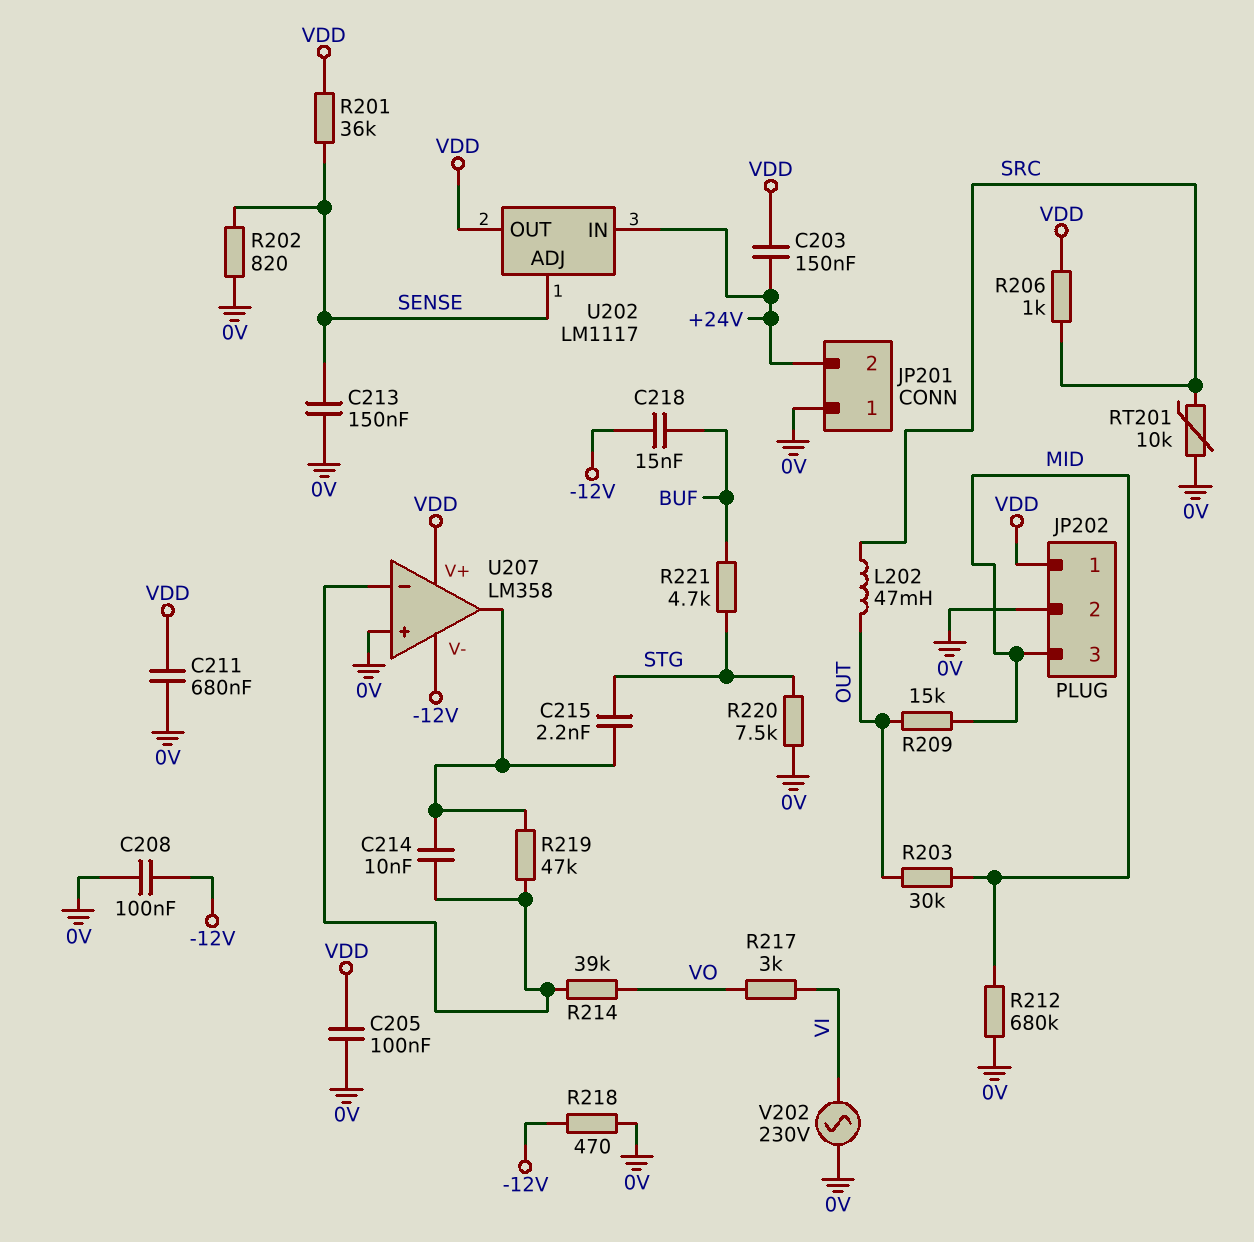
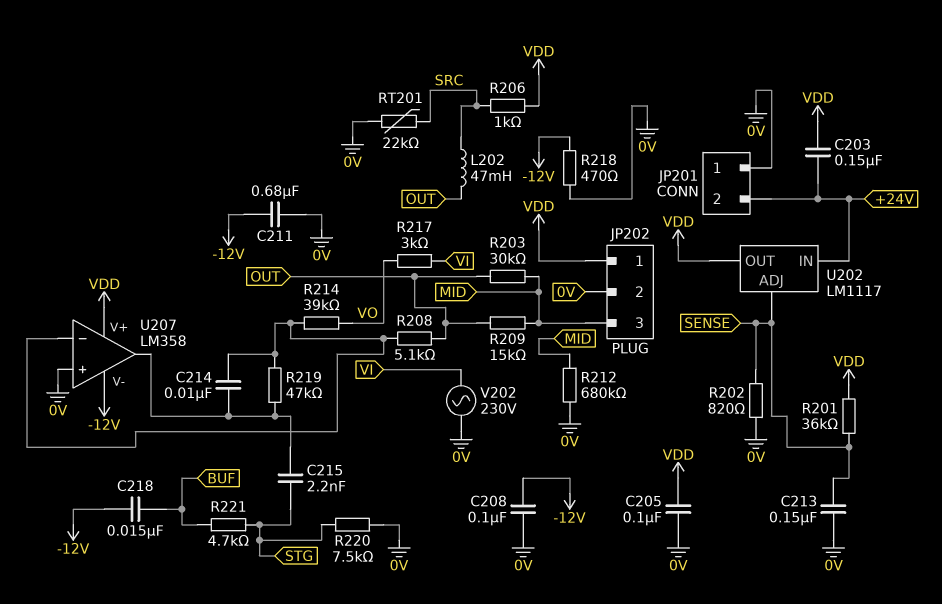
C211: 680nF (0V, VDD) -> 680nF (-12V, 0V)
R208: none -> 5.1k (OUT, U207/in-)
RT201: 10k (0V, SRC) -> 22k (0V, SRC)

